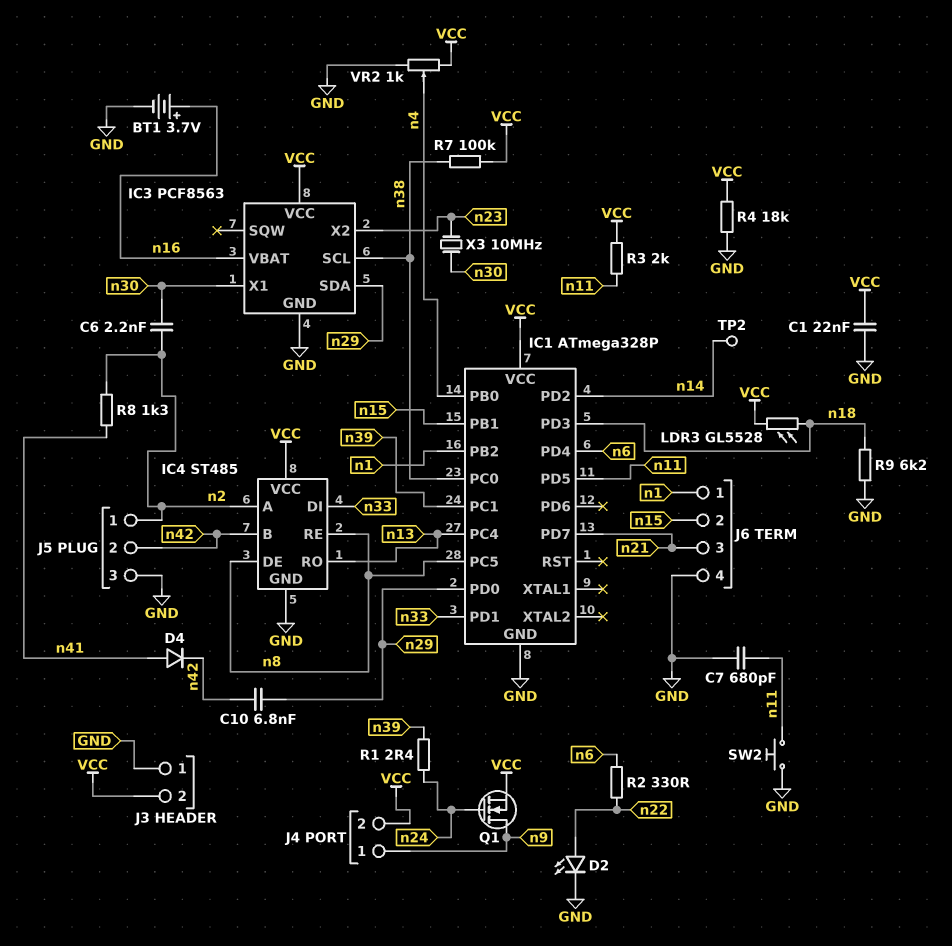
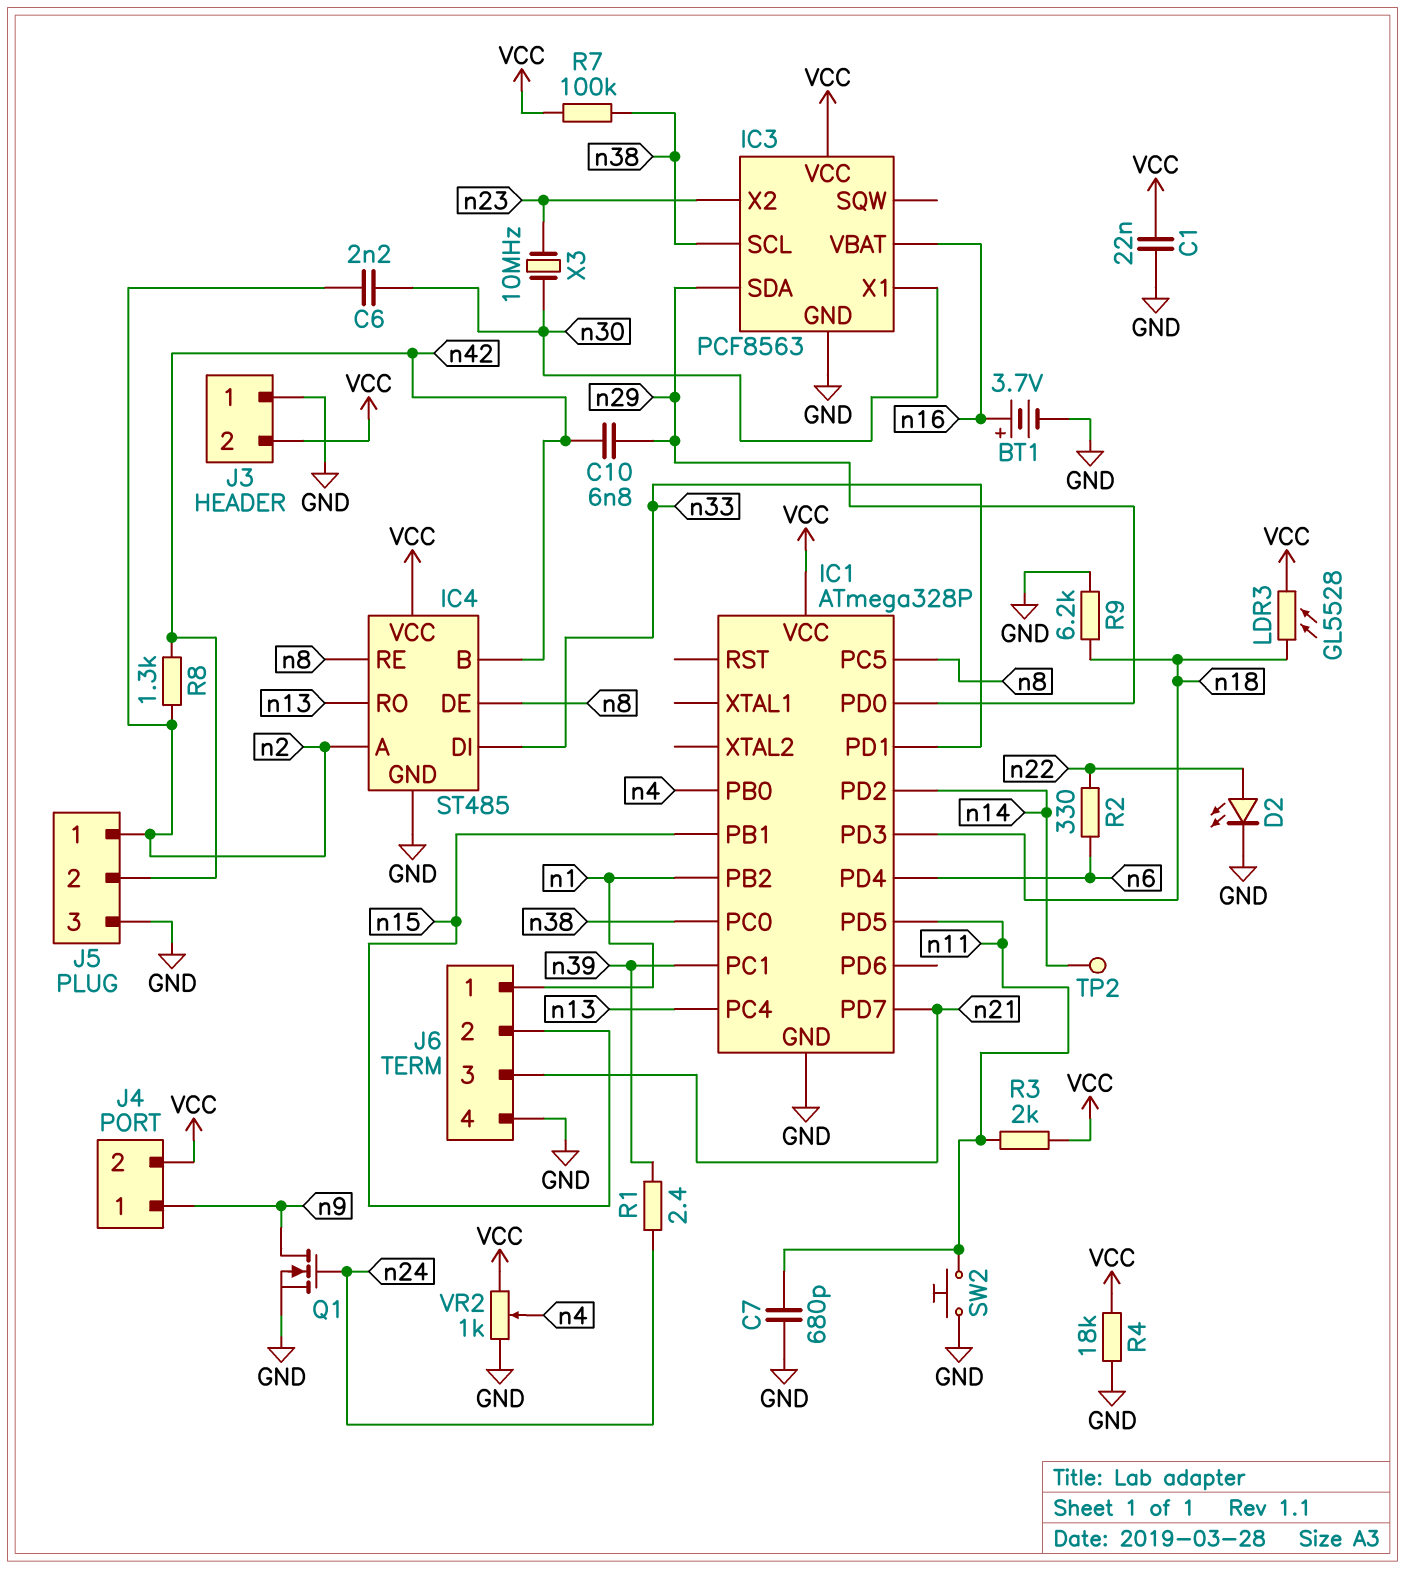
D4: diode (A n41, K n42) -> none
Q1: NMOS (G n24, D n9, S VCC) -> NMOS (G n24, D n9, S GND)
R8: 1.3k (n2, n41) -> 1.3k (n2, n42)

